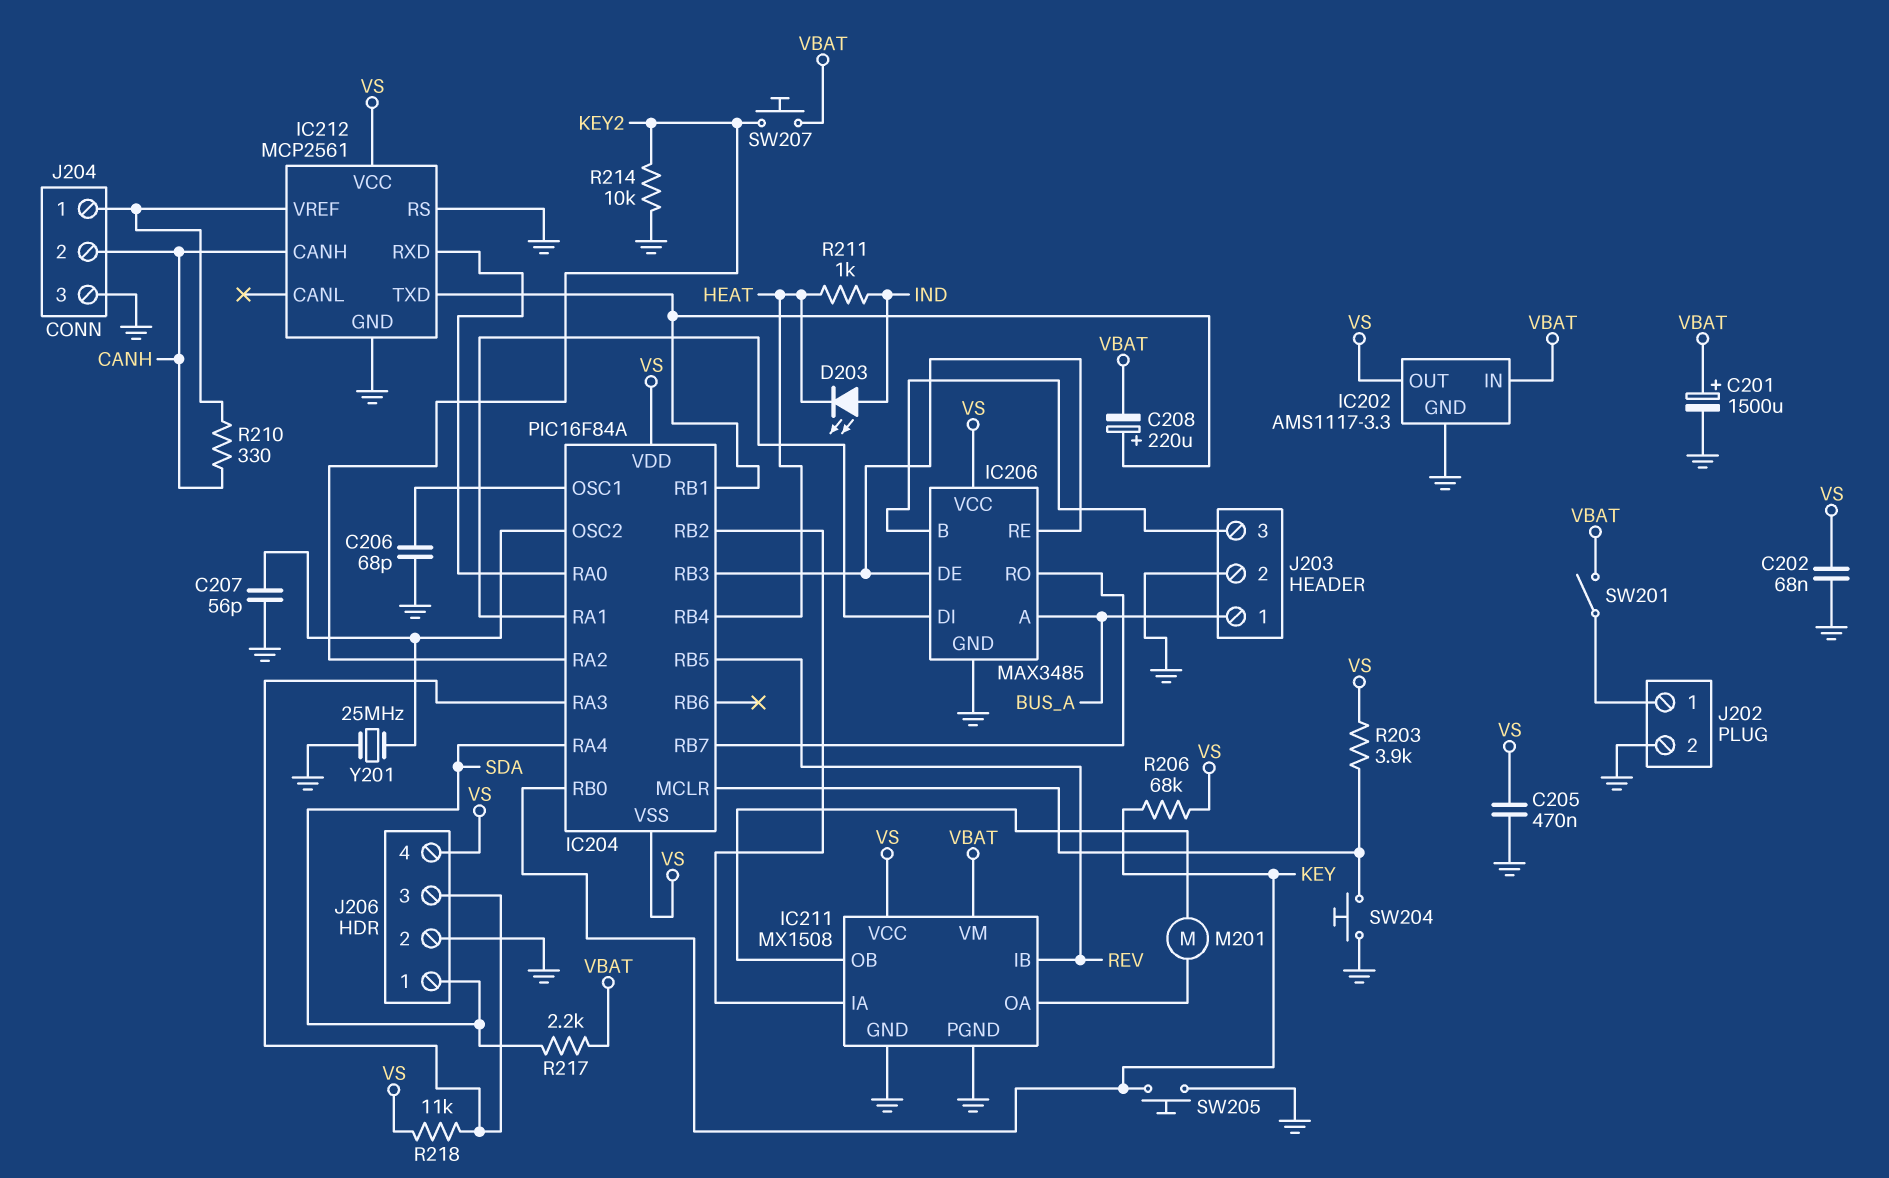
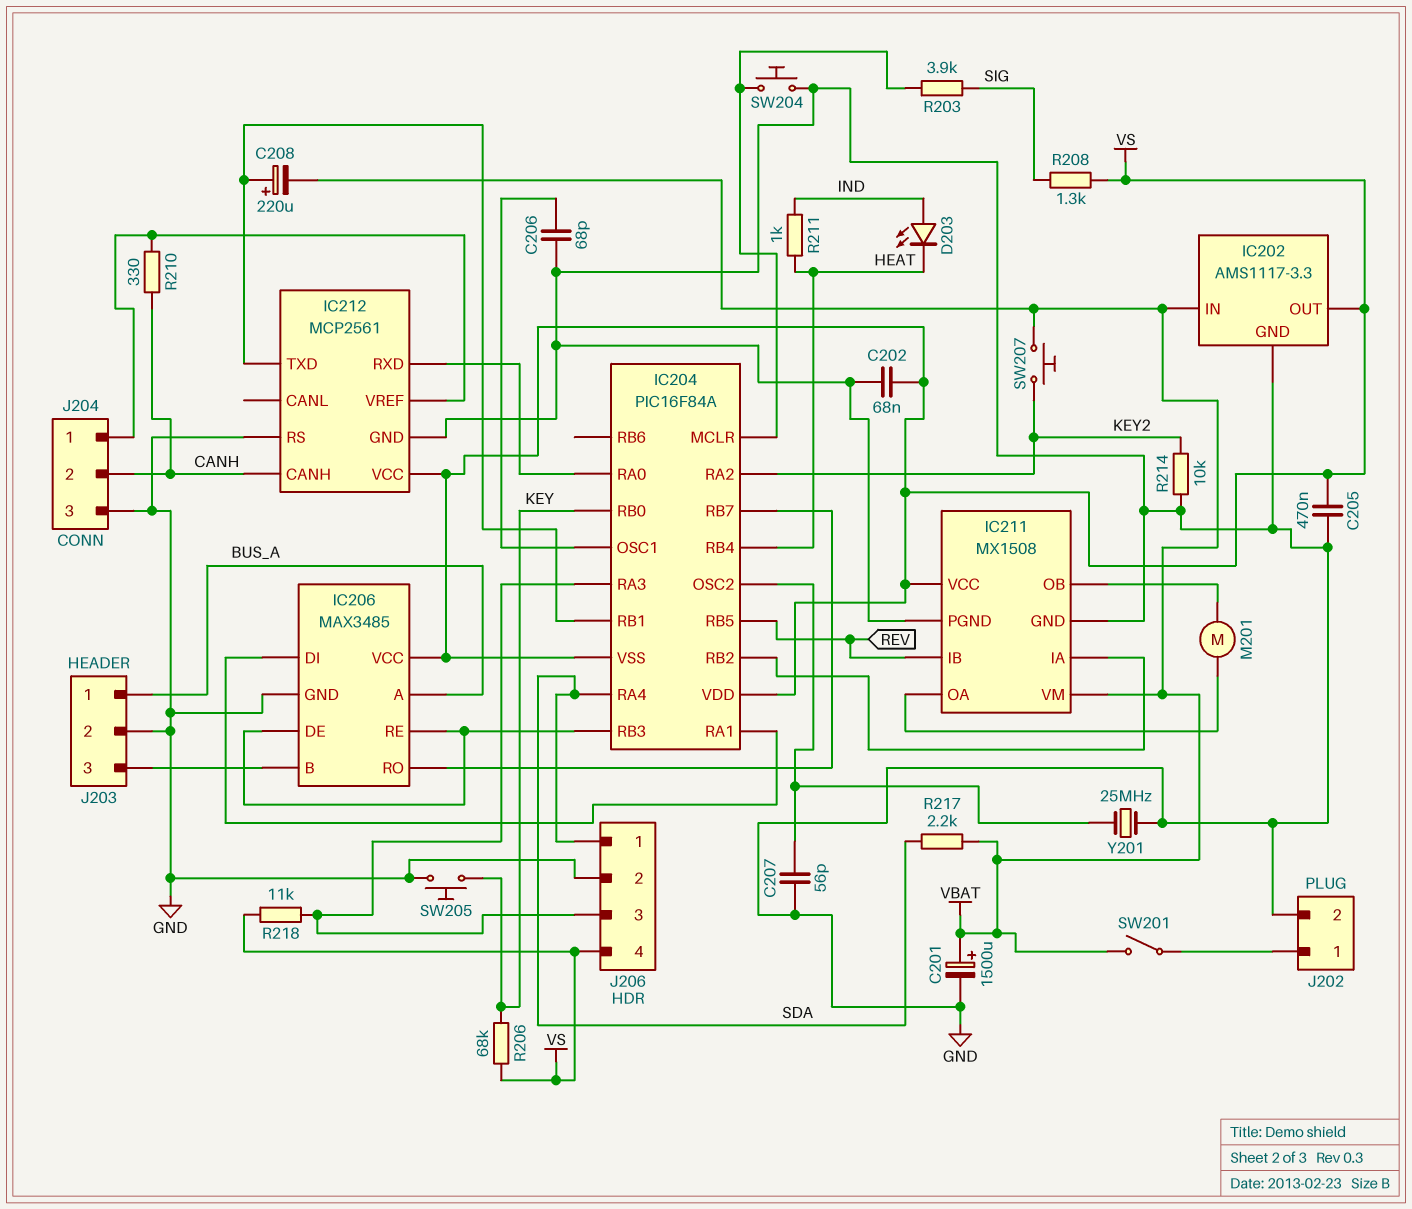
R203: 3.9k (IC204/MCLR, VS) -> 3.9k (IC204/MCLR, SIG)
R208: none -> 1.3k (SIG, VS)

